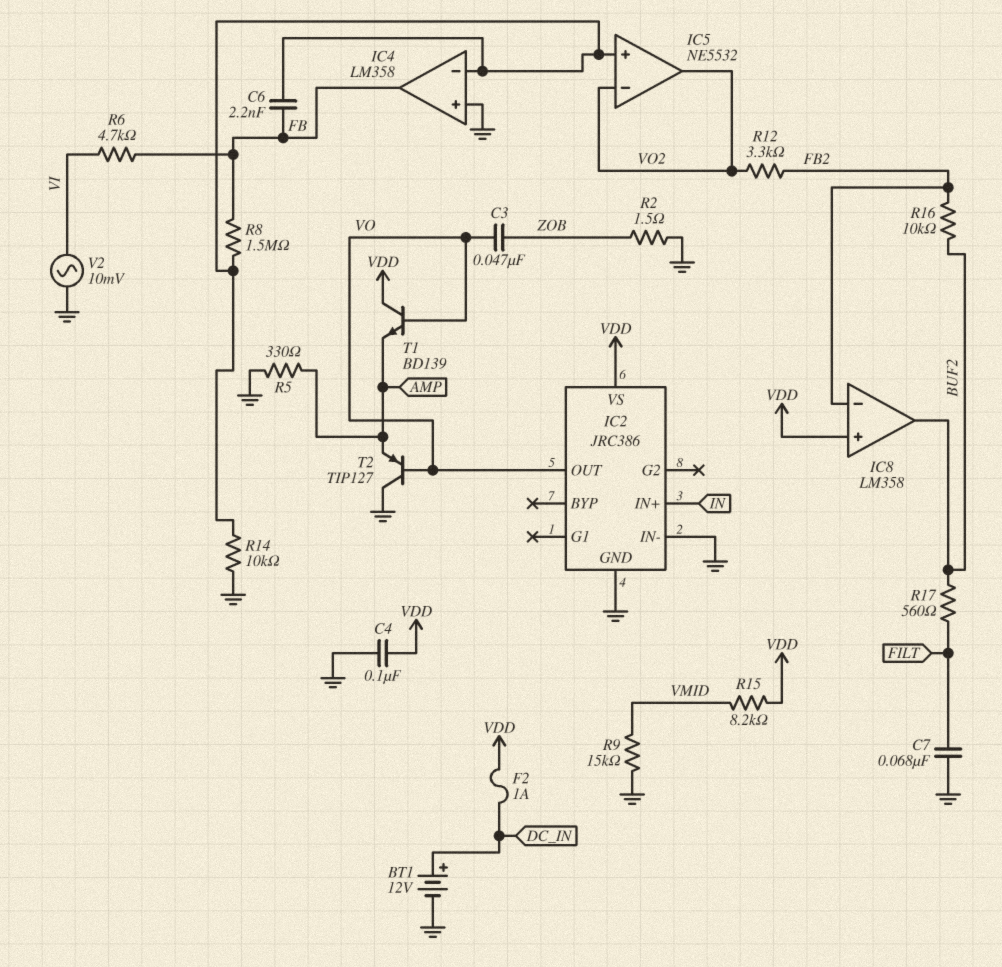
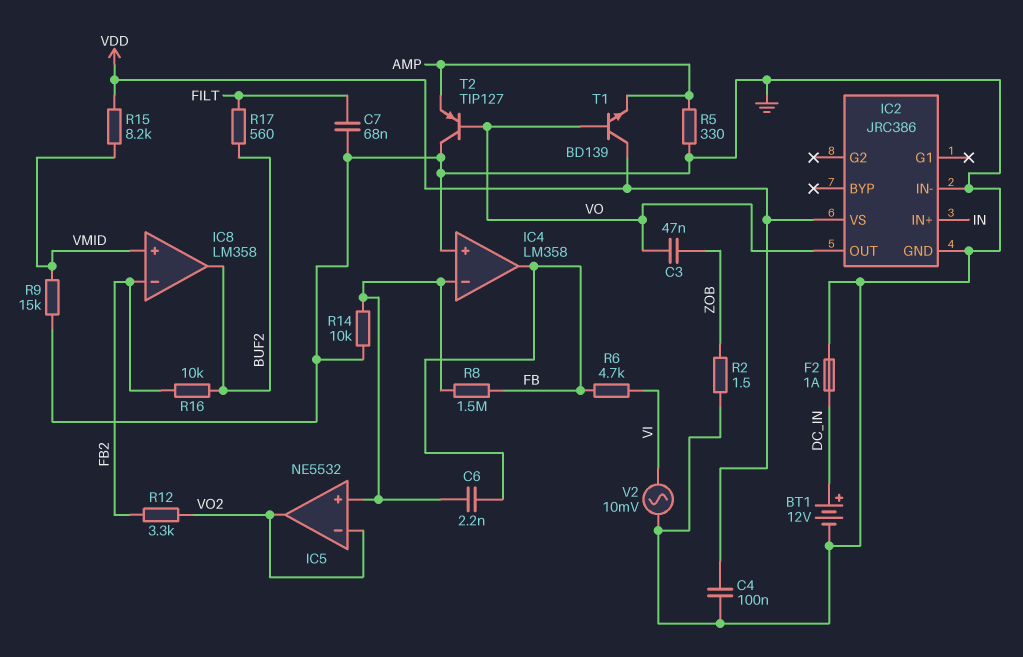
F2: 1A (DC_IN, VDD) -> 1A (DC_IN, GND)
IC8 pin in+: VDD -> VMID

